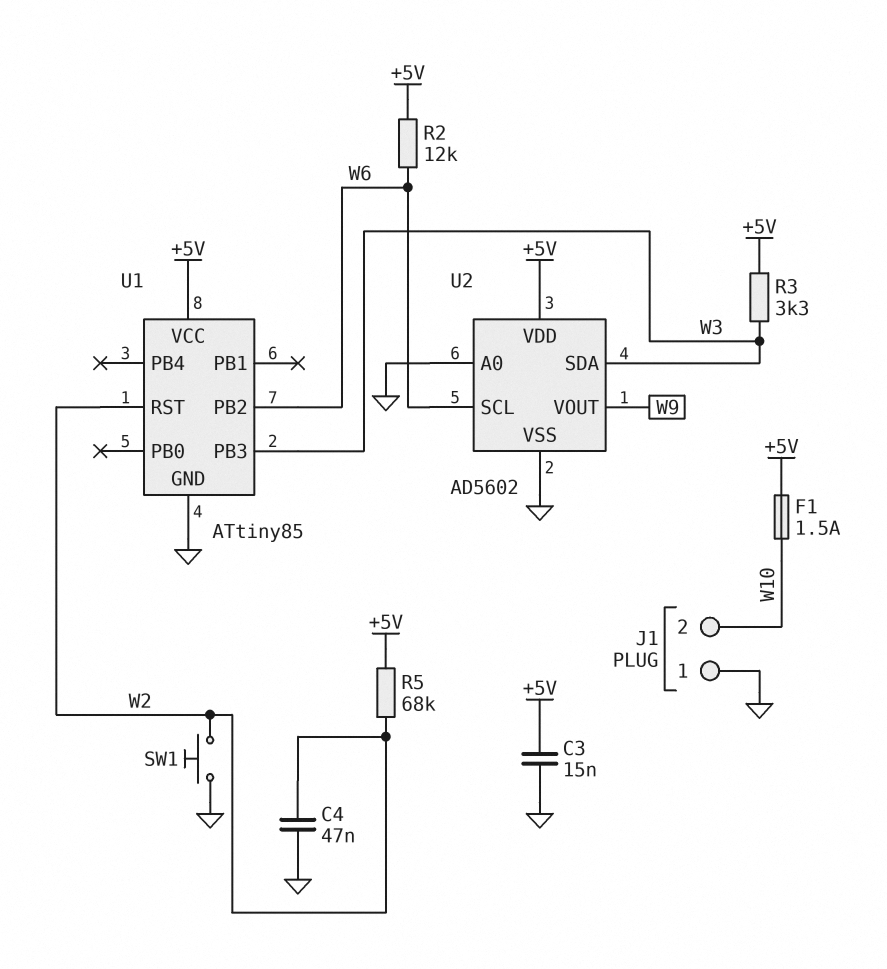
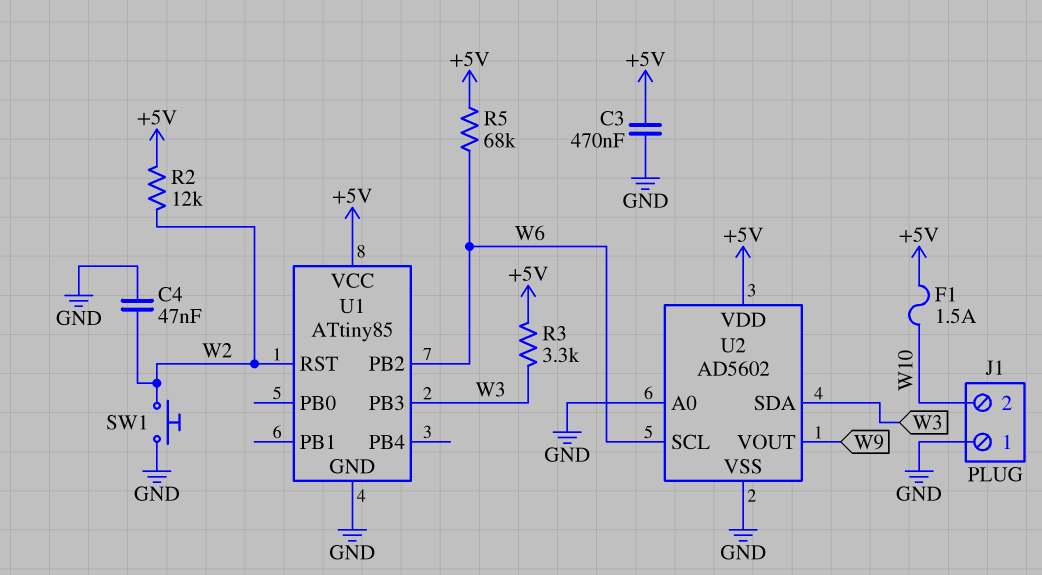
C3: 15nF (+5V, GND) -> 470nF (+5V, GND)
R2: 12k (+5V, W6) -> 12k (+5V, W2)
R5: 68k (+5V, W2) -> 68k (+5V, W6)

